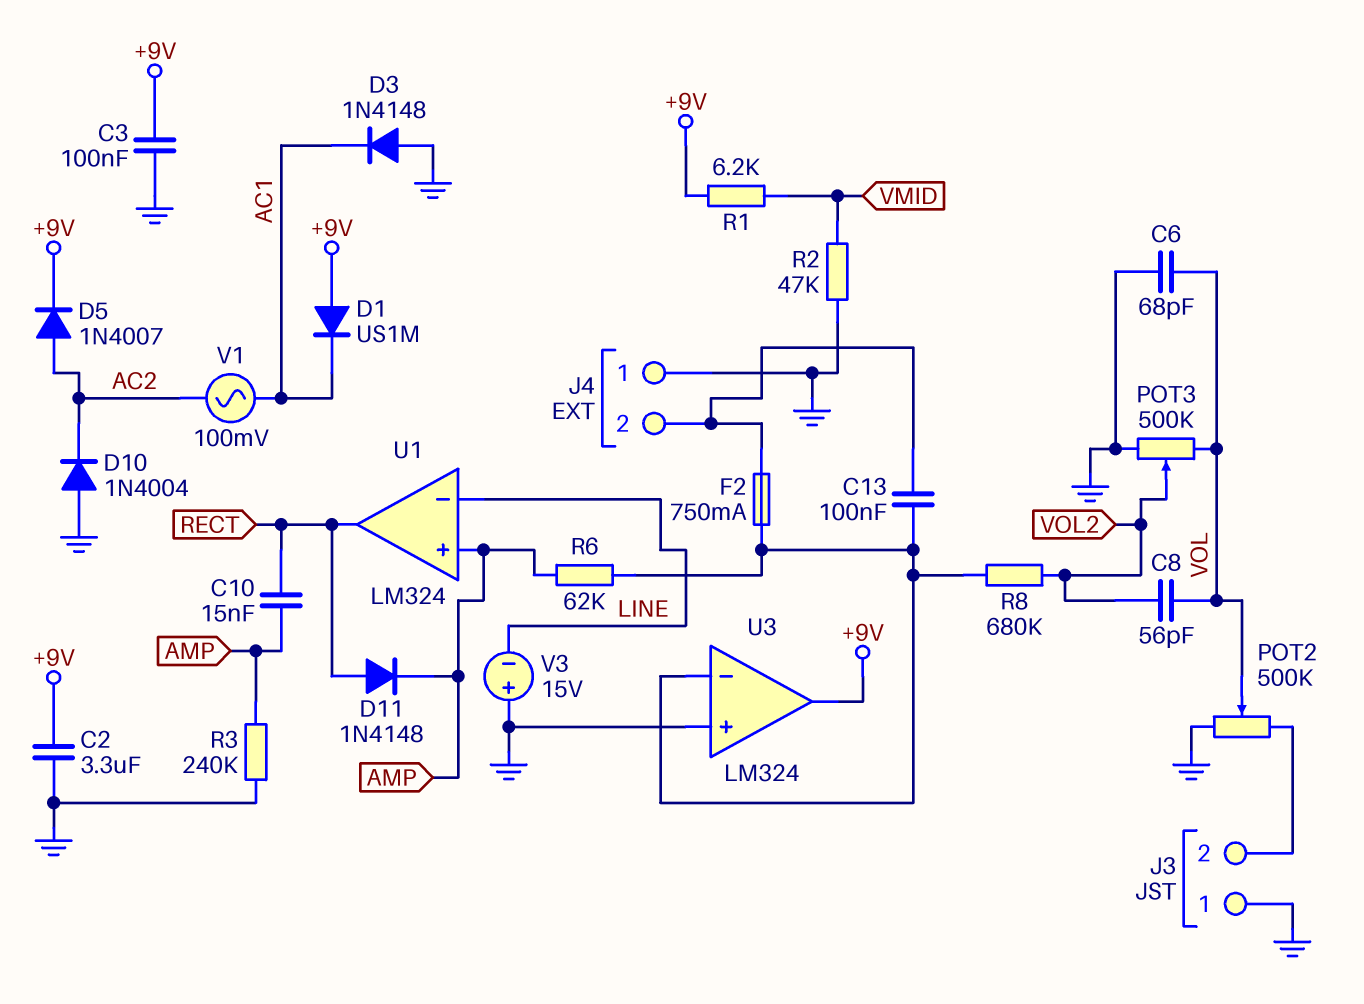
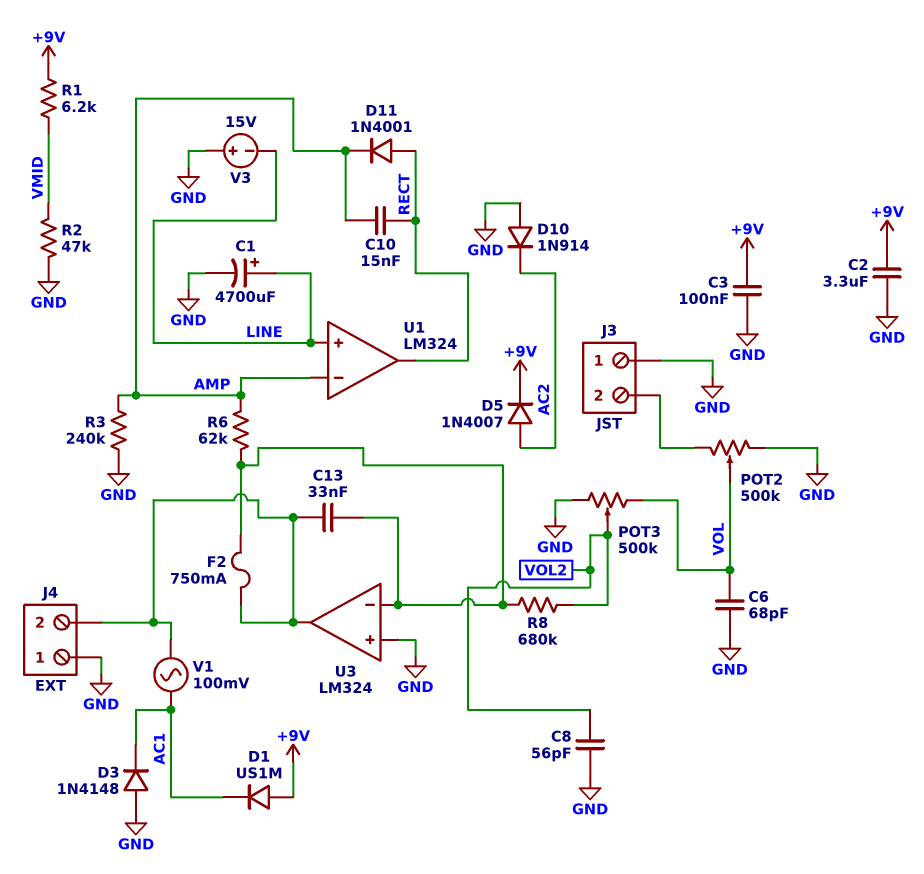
C1: none -> 4700uF (plus LINE, minus GND)
C8: 56pF (VOL, VOL2) -> 56pF (GND, VOL2)
C13: 100nF (J4/2, U3/in-) -> 33nF (J4/2, U3/in-)
D10: diode 1N4004 (A GND, K AC2) -> diode 1N914 (A GND, K AC2)
D11: diode 1N4148 (A RECT, K AMP) -> diode 1N4001 (A RECT, K AMP)
U1 pin in+: AMP -> LINE
U1 pin in-: LINE -> AMP
U3 pin out: +9V -> J4/2
V1: AC 100mV (AC1, AC2) -> AC 100mV (AC1, J4/2)

